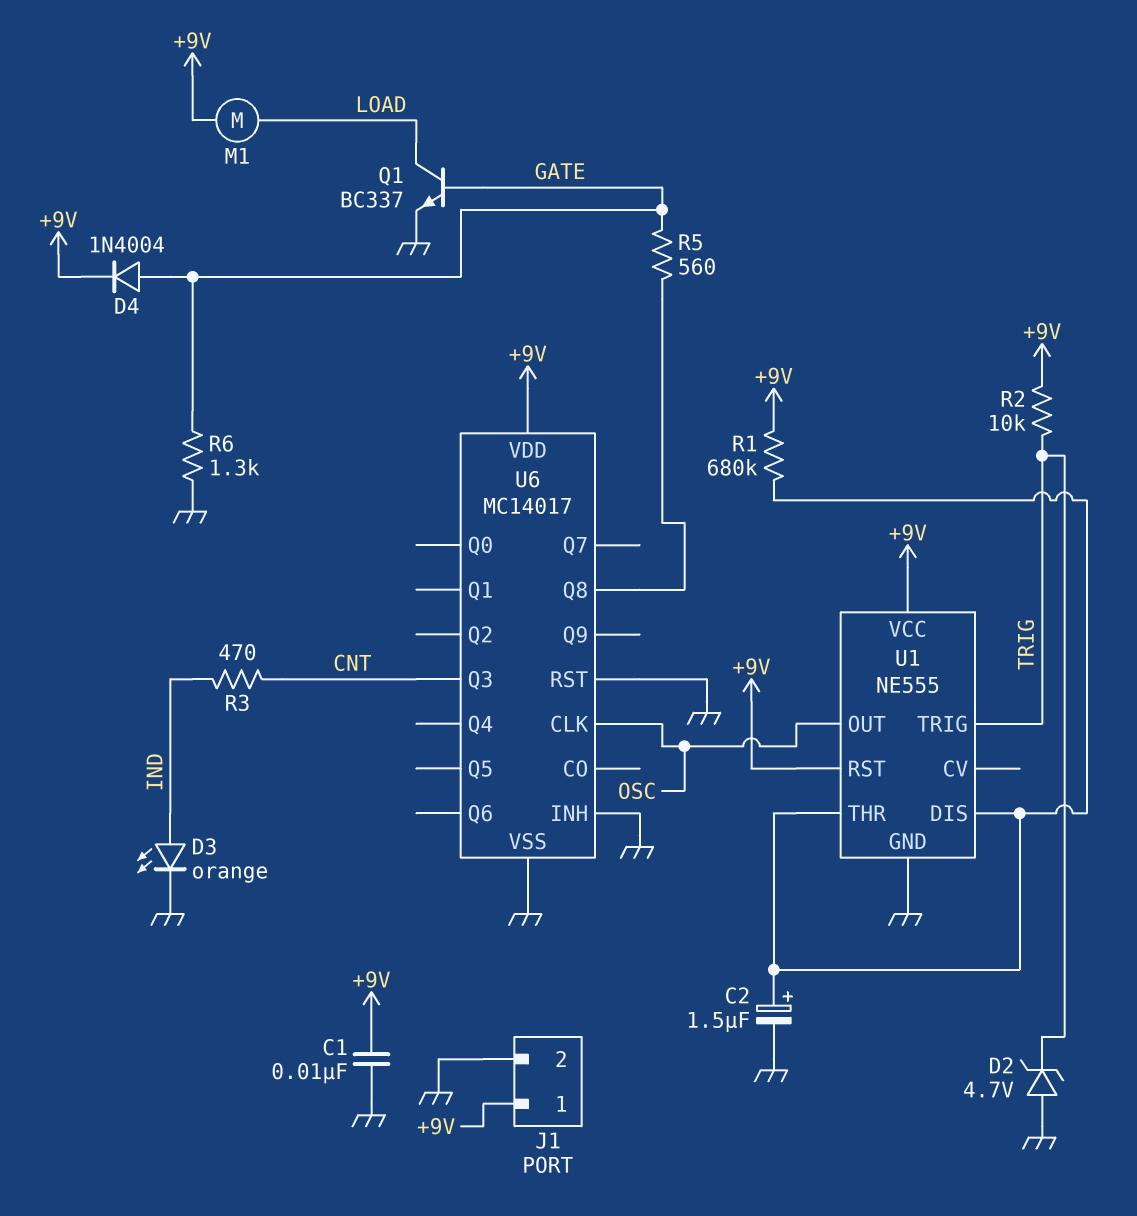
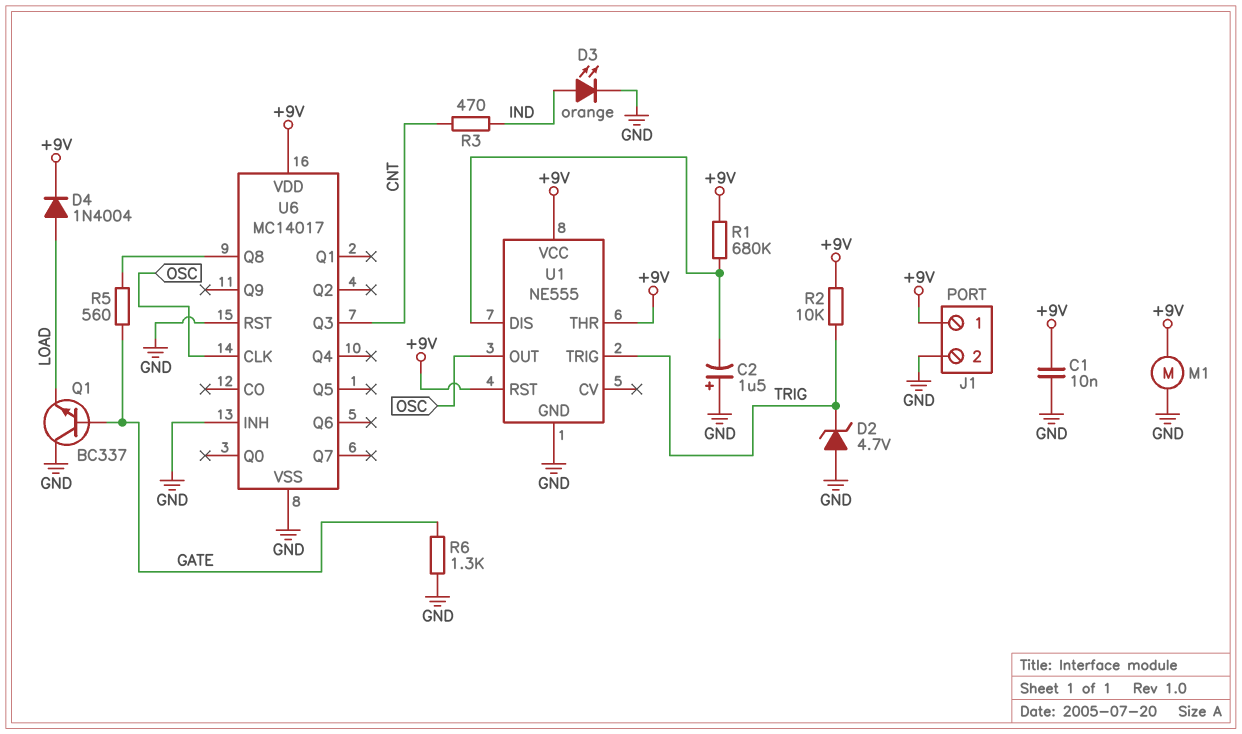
C2: 1.5uF (plus U1/DIS, minus GND) -> 1.5uF (plus GND, minus U1/DIS)
D4: diode 1N4004 (A GATE, K +9V) -> diode 1N4004 (A LOAD, K +9V)
M1: motor (+9V, LOAD) -> motor (+9V, GND)
Q1: NPN BC337 (B GATE, C LOAD, E GND) -> NPN BC337 (B GATE, C GND, E LOAD)
U1 pin THR: U1/DIS -> +9V

